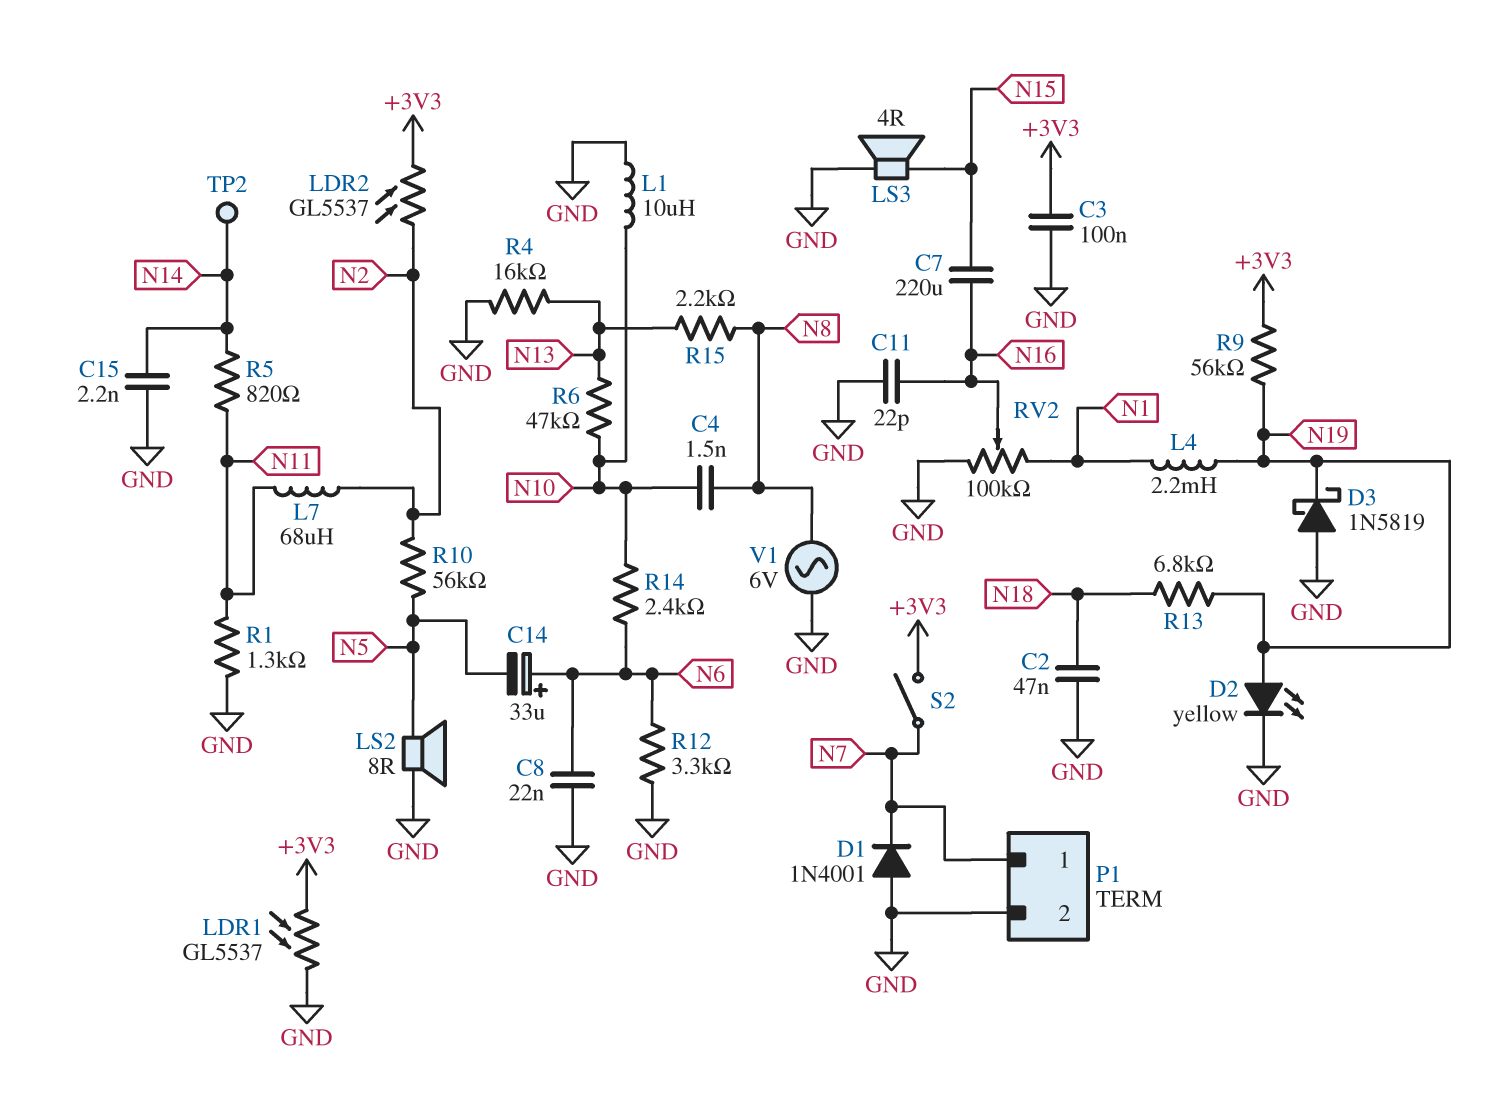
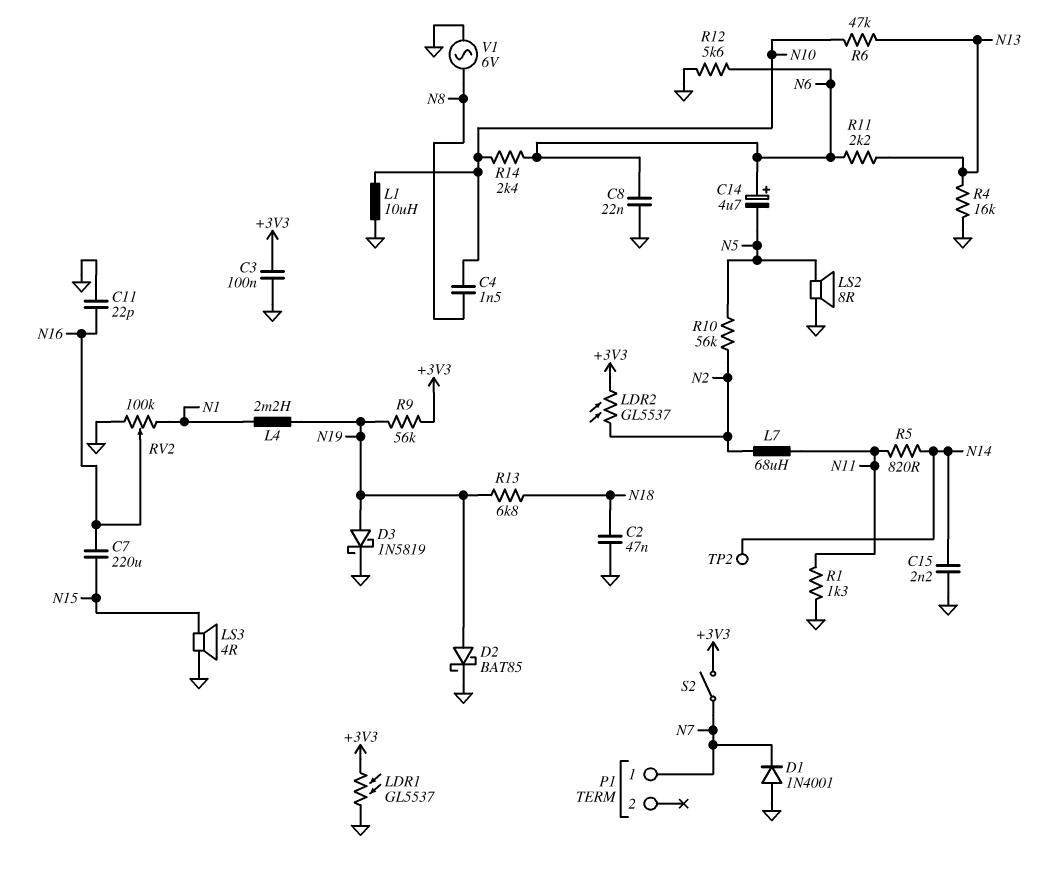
C14: 33uF (plus N6, minus N5) -> 4.7uF (plus N6, minus N5)
D2: LED yellow (A N19, K GND) -> schottky BAT85 (A N19, K GND)
D3: schottky 1N5819 (A GND, K N19) -> schottky 1N5819 (A N19, K GND)
P1 pin 2: GND -> none
R11: none -> 2.2k (N6, N13)
R12: 3.3k (GND, N6) -> 5.6k (GND, N6)
R15: 2.2k (N8, N13) -> none

